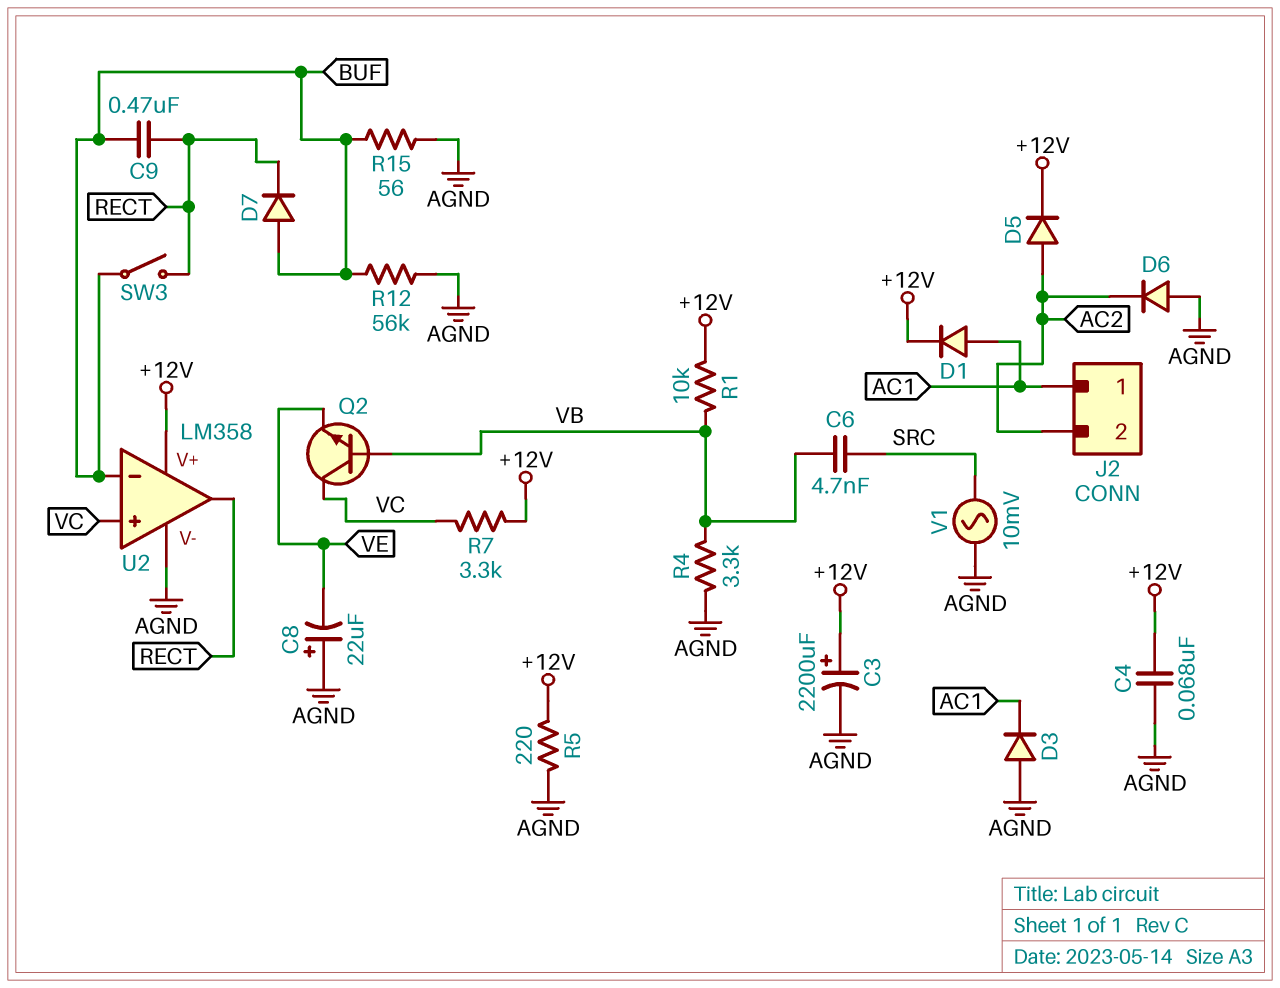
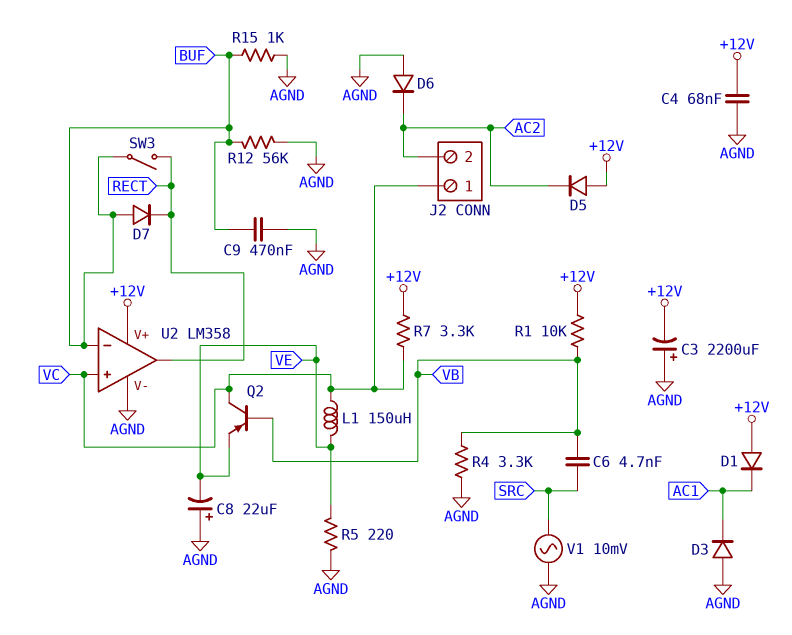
C3: 2200uF (plus +12V, minus AGND) -> 2200uF (plus AGND, minus +12V)
C9: 470nF (BUF, RECT) -> 470nF (AGND, BUF)
D1: diode (A AC1, K +12V) -> diode (A +12V, K AC1)
D5: diode (A AC2, K +12V) -> diode (A +12V, K AC2)
J2 pin 1: AC1 -> VC
L1: none -> 150uH (VC, VE)
Q2: NPN (B VB, C VC, E VE) -> PNP (B VB, C VC, E VE)
R5: 220 (+12V, AGND) -> 220 (AGND, VE)
R15: 56 (AGND, BUF) -> 1k (AGND, BUF)

